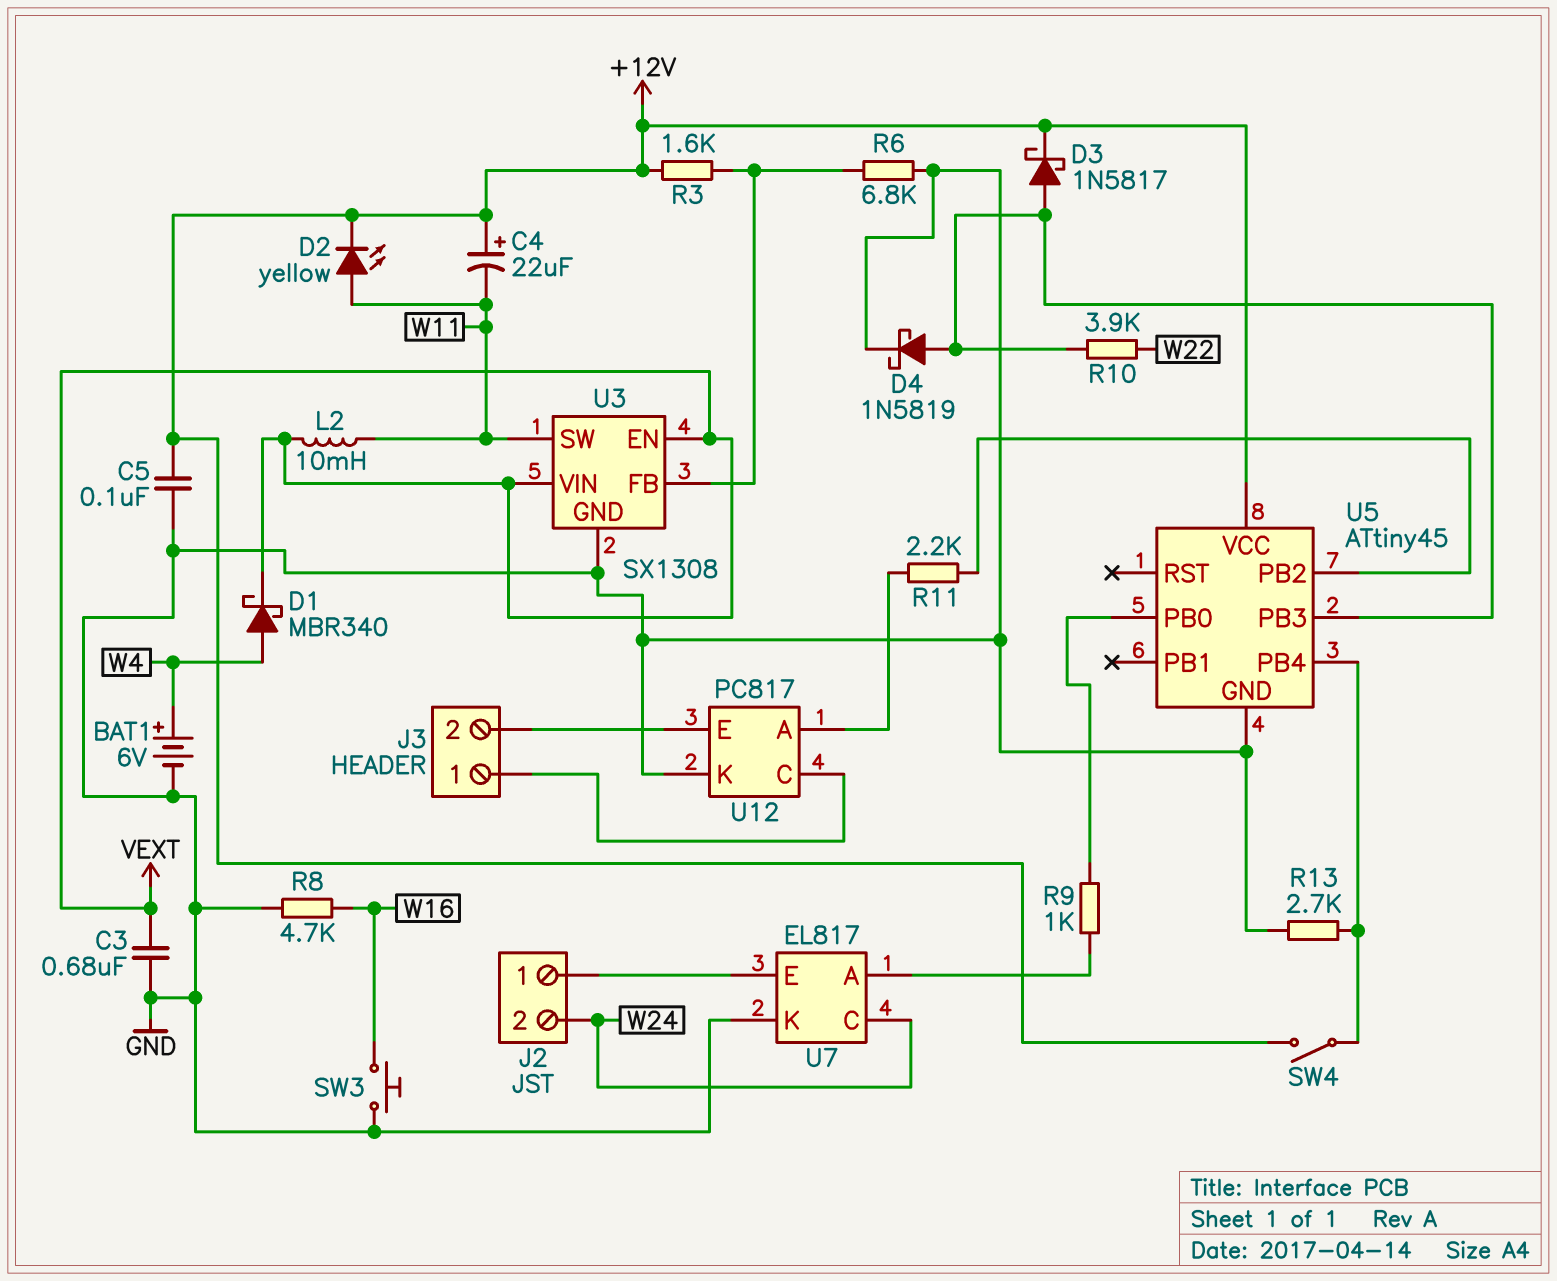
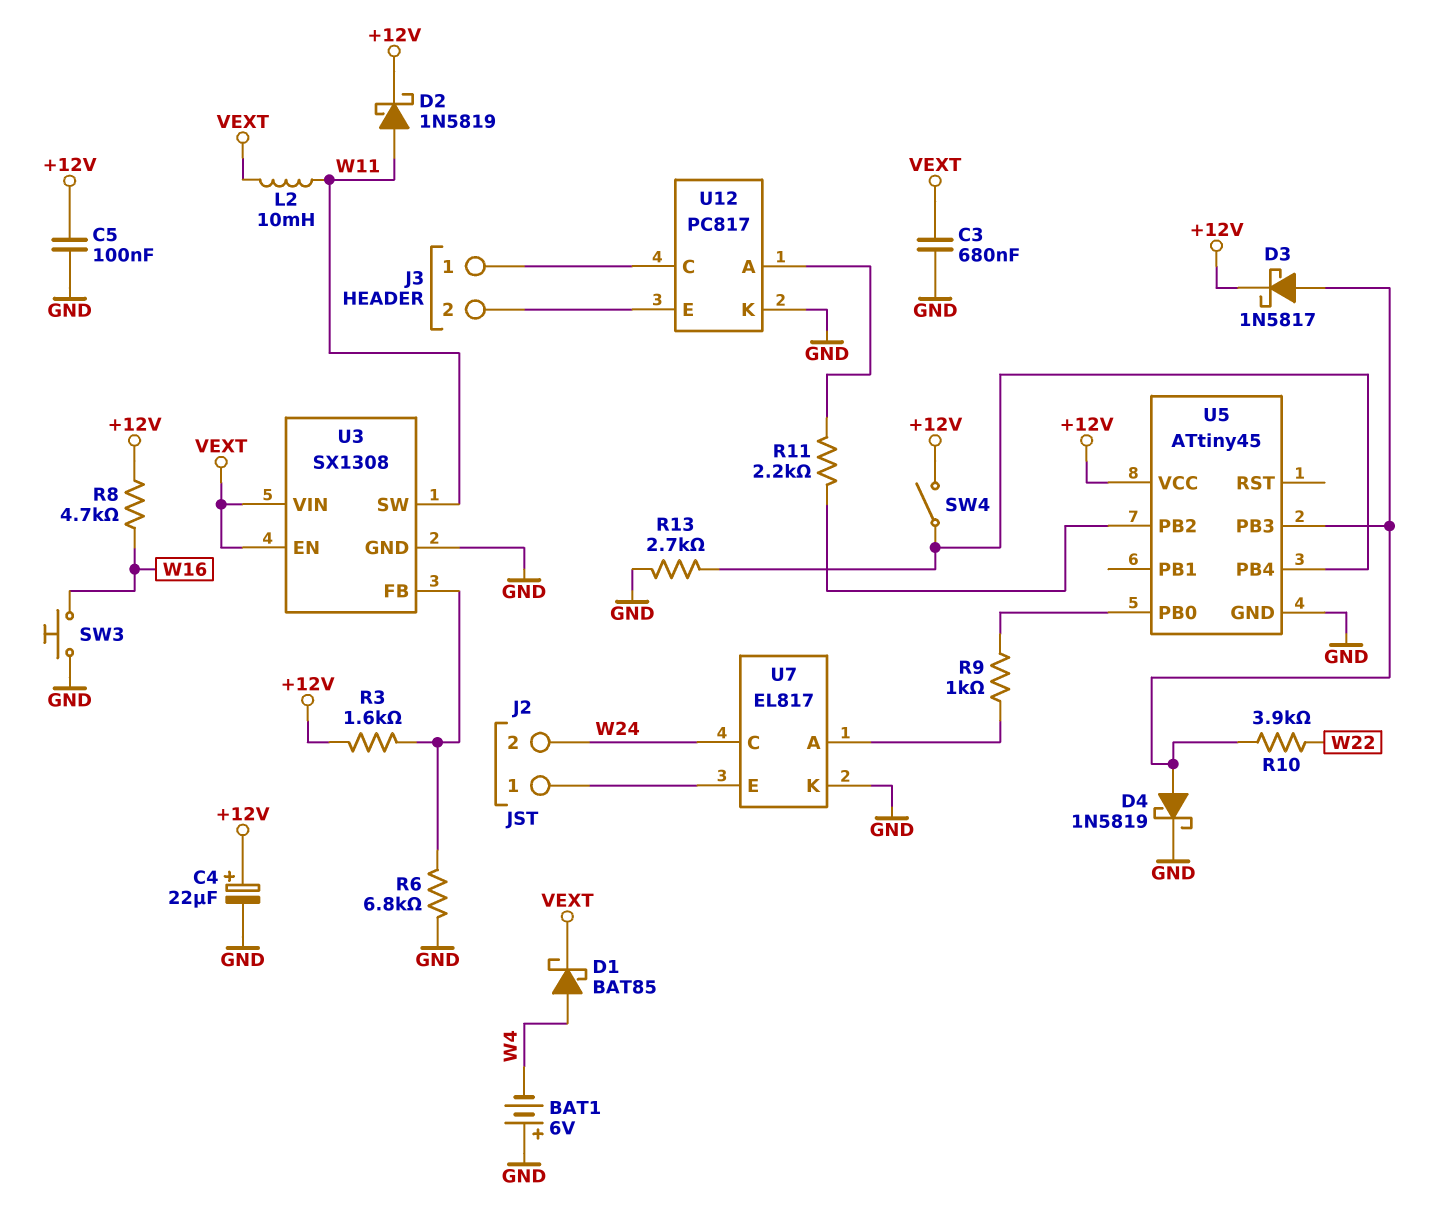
BAT1: 6V (plus W4, minus GND) -> 6V (plus GND, minus W4)
C4: 22uF (plus +12V, minus W11) -> 22uF (plus +12V, minus GND)
D1: schottky MBR340 (A W4, K VEXT) -> schottky BAT85 (A W4, K VEXT)
D2: LED yellow (A W11, K +12V) -> schottky 1N5819 (A W11, K +12V)
R8: 4.7k (GND, W16) -> 4.7k (+12V, W16)

